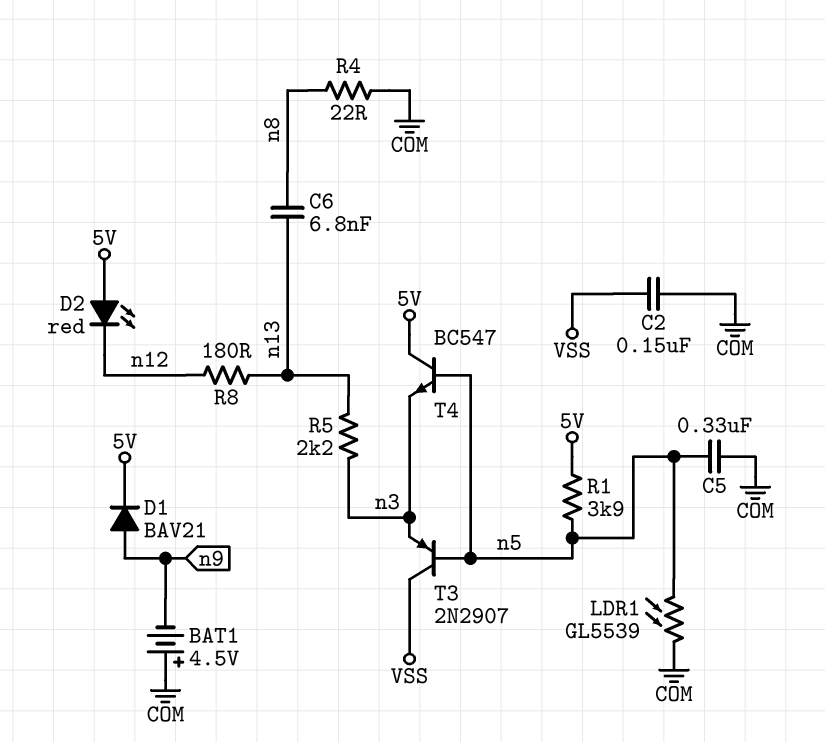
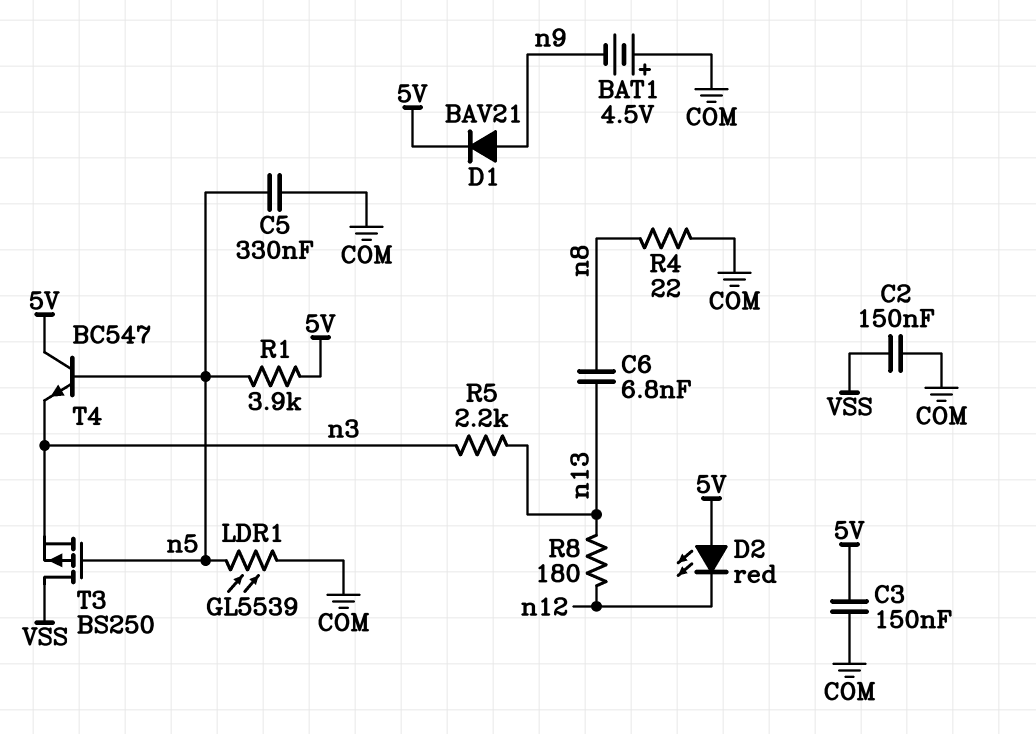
C3: none -> 150nF (5V, COM)
T3: PNP 2N2907 (B n5, C VSS, E n3) -> PMOS BS250 (G n5, D VSS, S n3)

